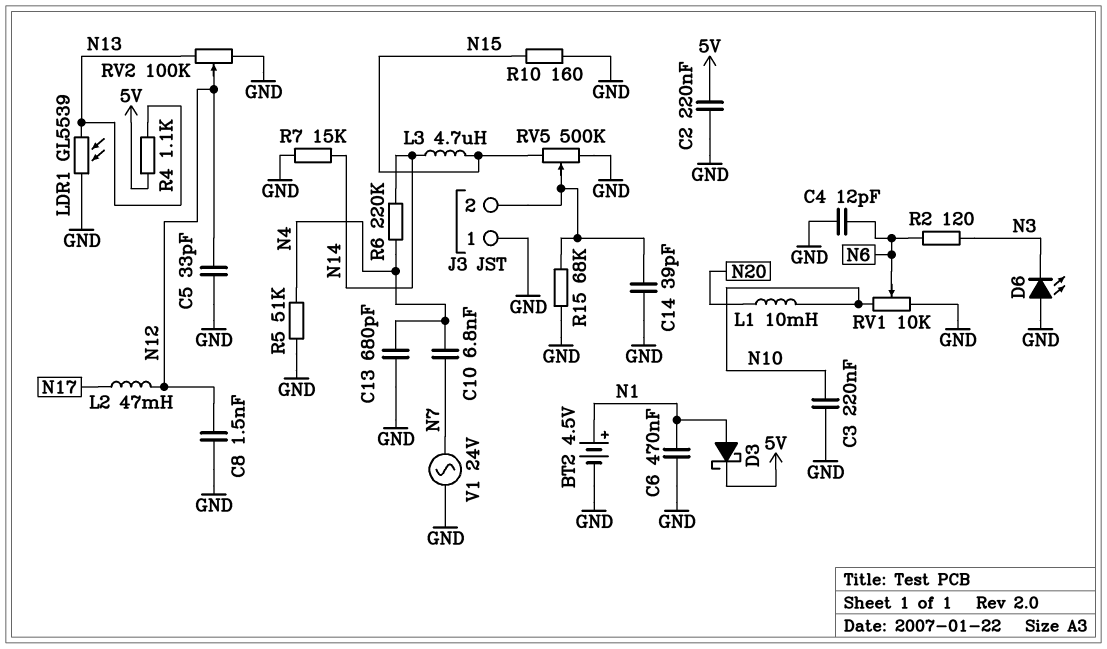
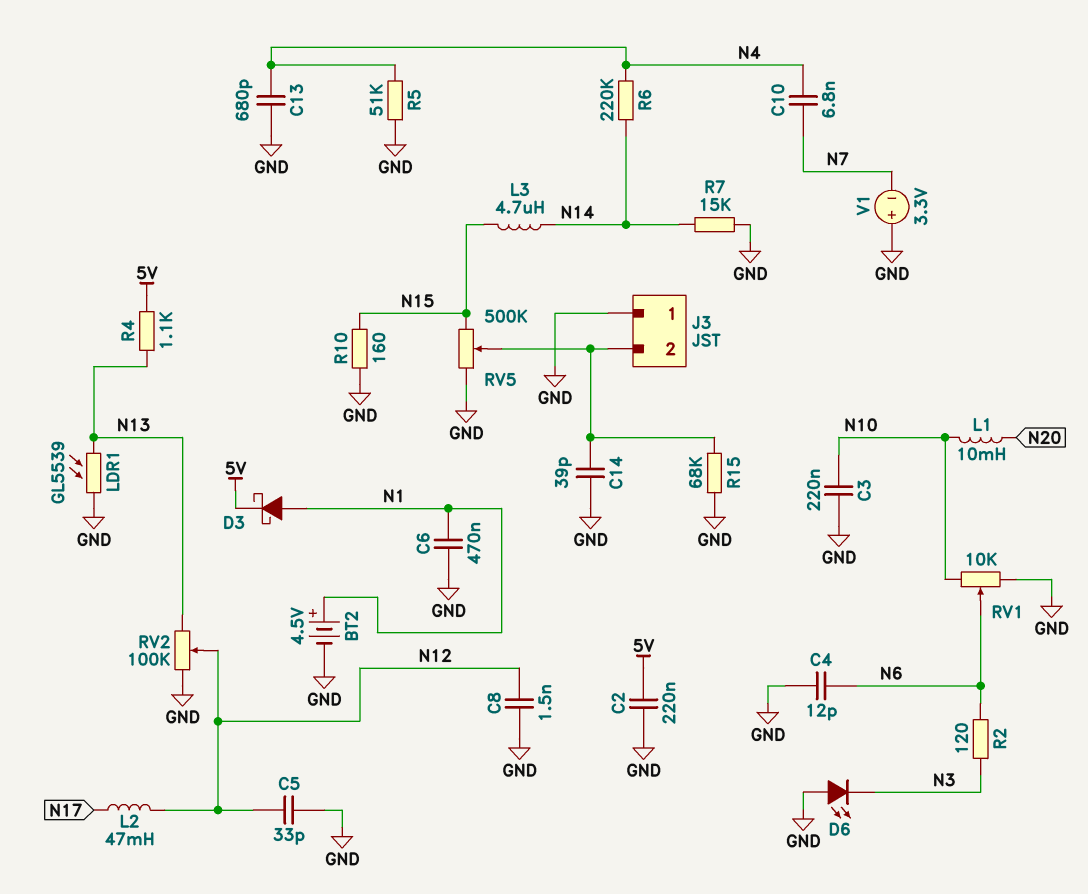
V1: AC 24V (GND, N7) -> 3.3V (plus GND, minus N7)

